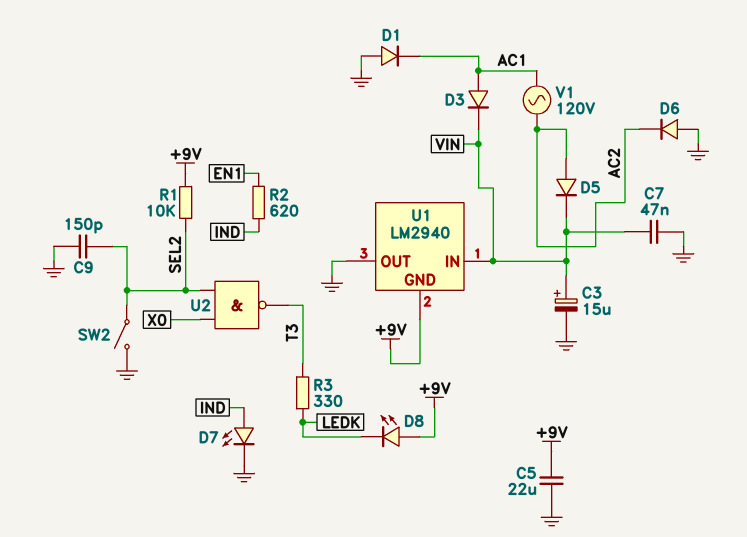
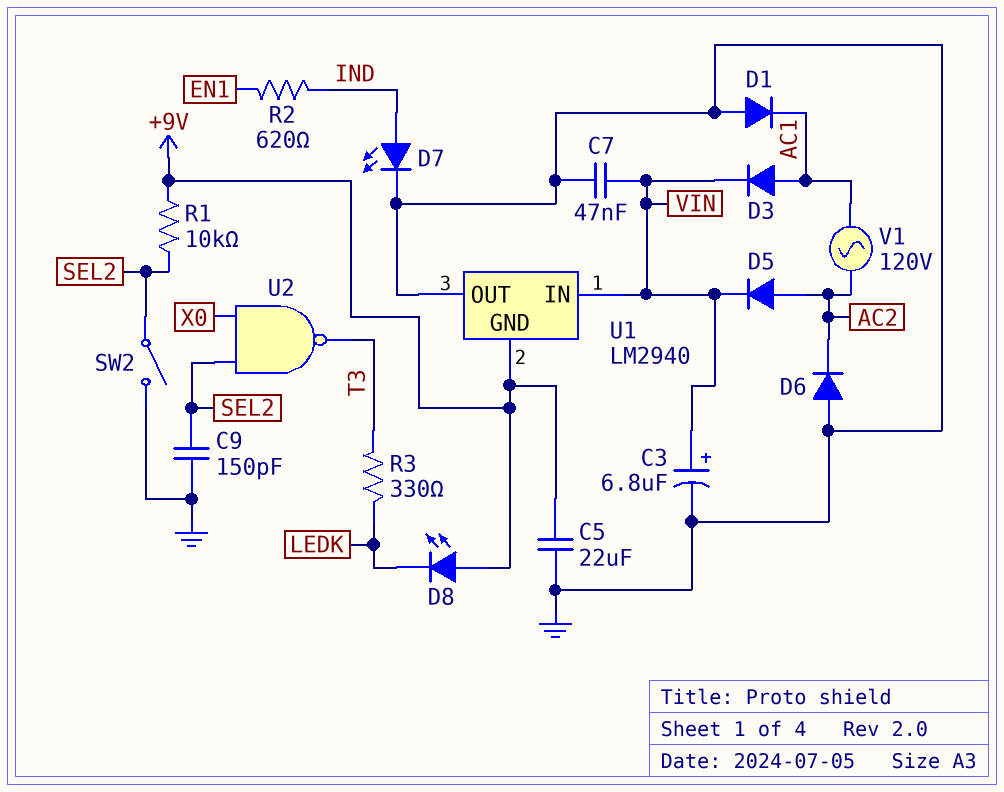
C3: 15uF (plus VIN, minus GND) -> 6.8uF (plus VIN, minus GND)

